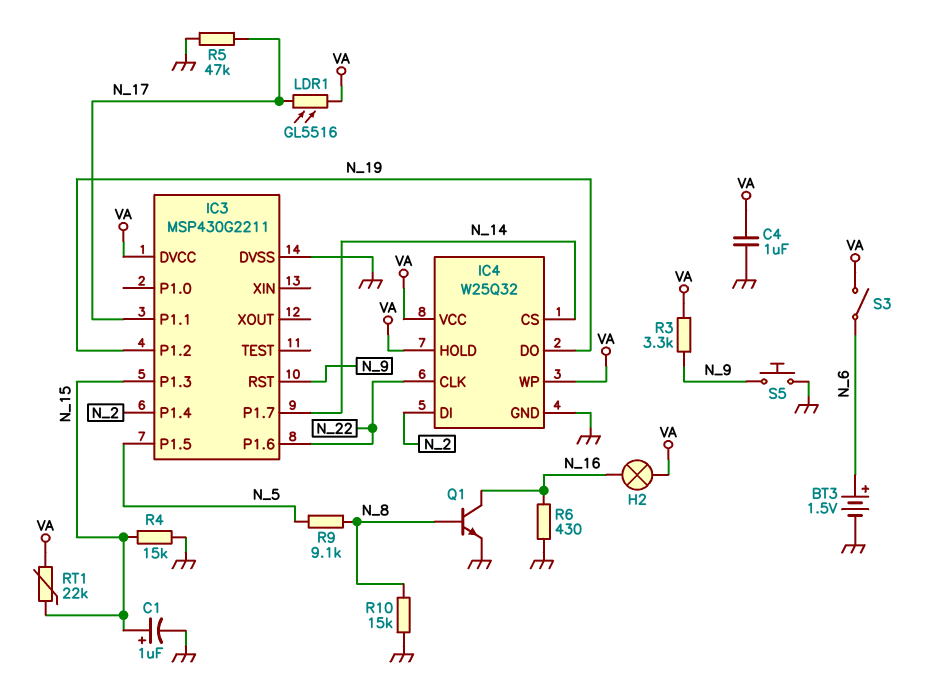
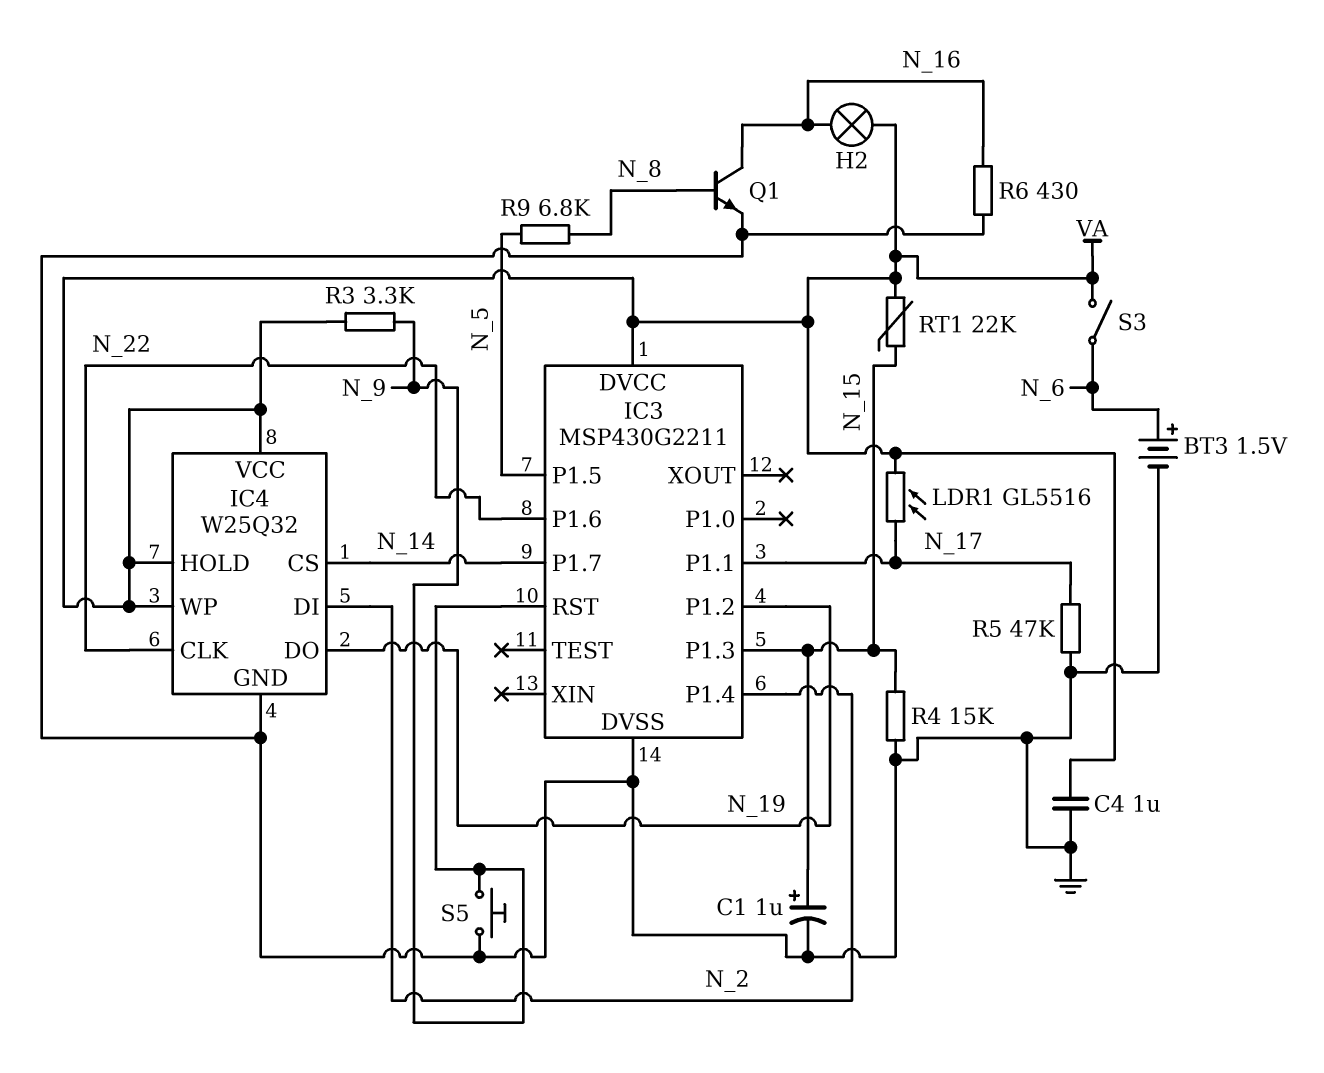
R9: 9.1k (N_5, N_8) -> 6.8k (N_5, N_8)
R10: 15k (GND, N_8) -> none

